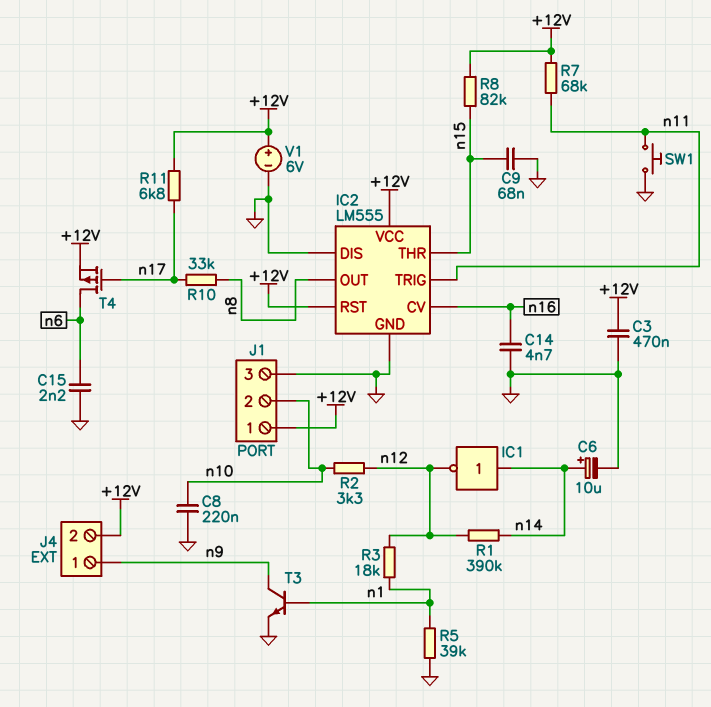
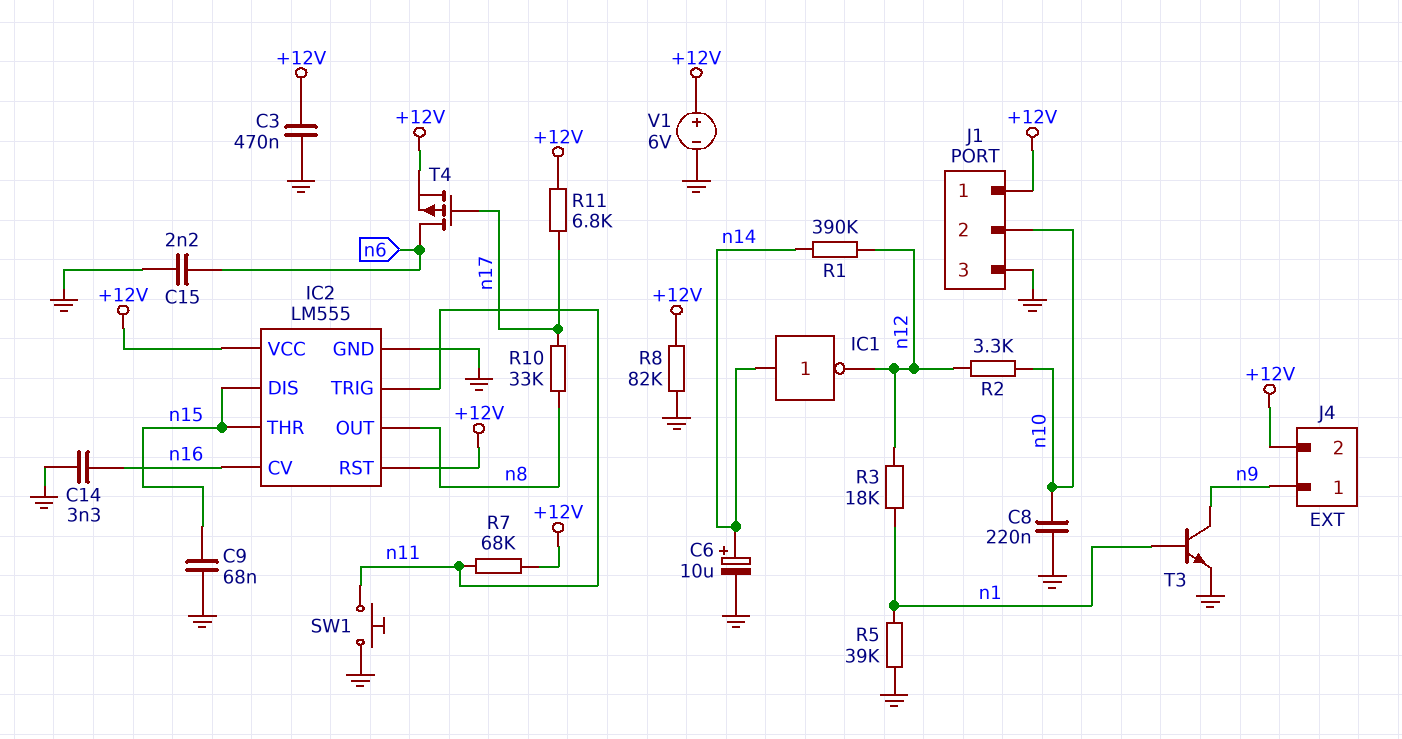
C14: 4.7nF (GND, n16) -> 3.3nF (GND, n16)
IC2 pin DIS: GND -> n15
R8: 82k (+12V, n15) -> 82k (+12V, GND)

